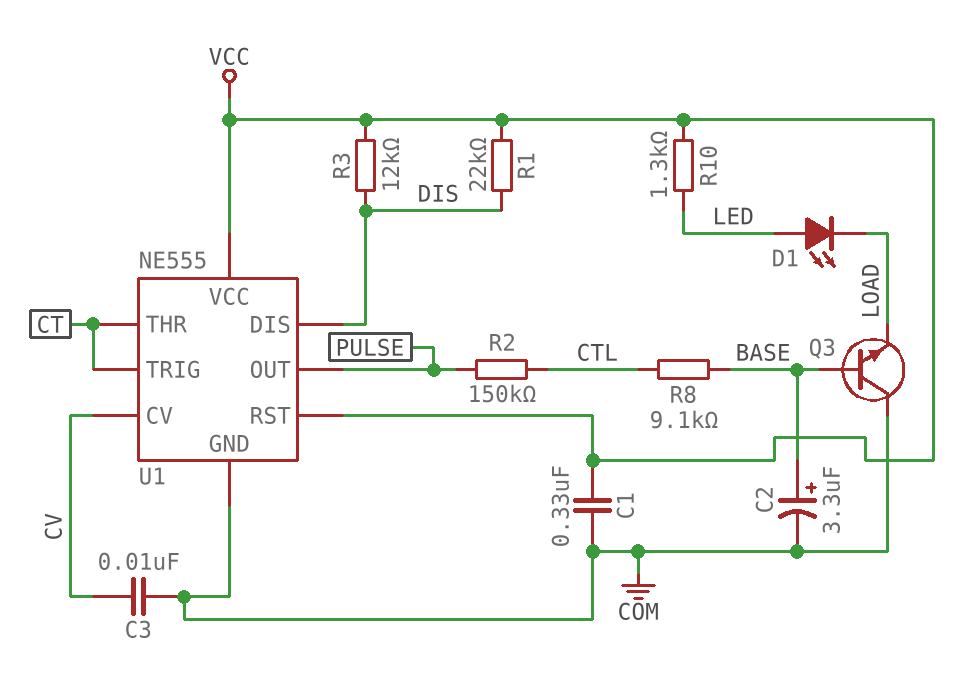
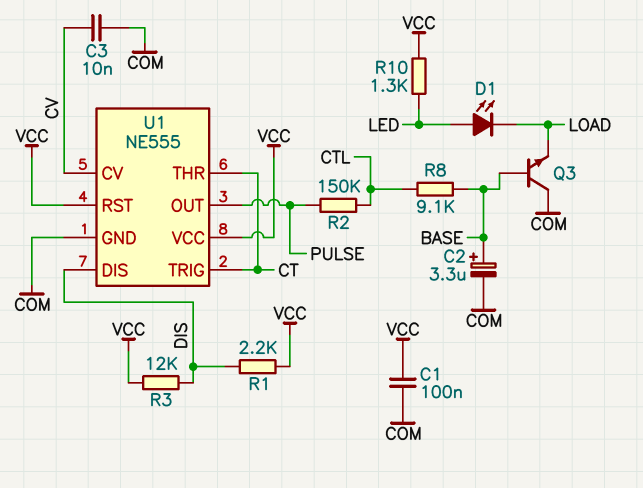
C1: 330nF (COM, VCC) -> 100nF (COM, VCC)
R1: 22k (DIS, VCC) -> 2.2k (DIS, VCC)

